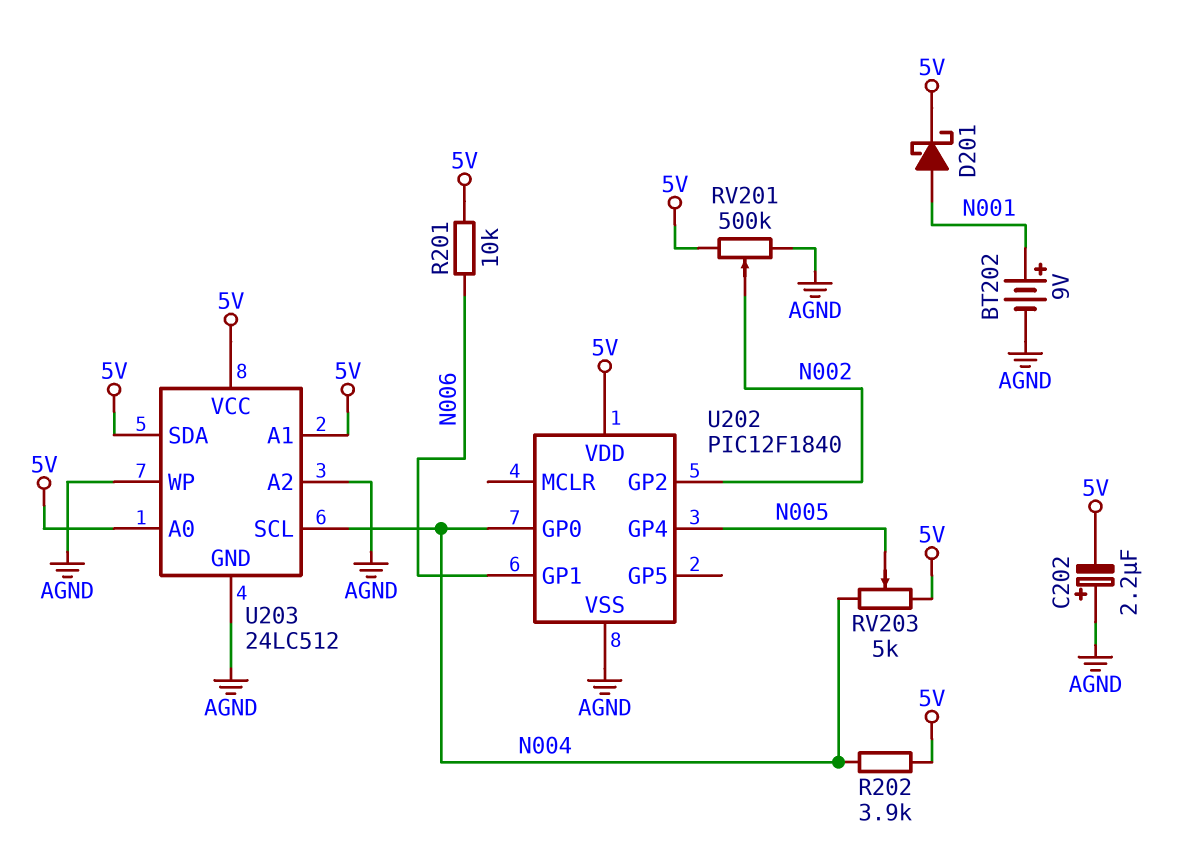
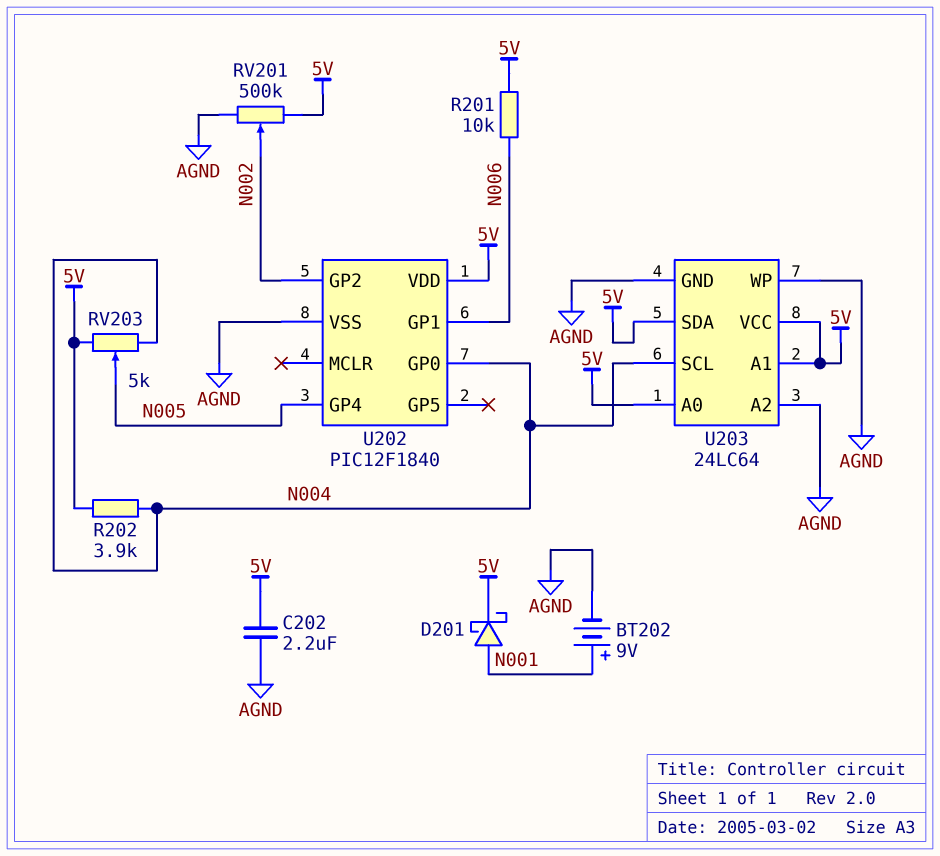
C202: 2.2uF (plus AGND, minus 5V) -> 2.2uF (5V, AGND)
U203: 24LC512 -> 24LC64

